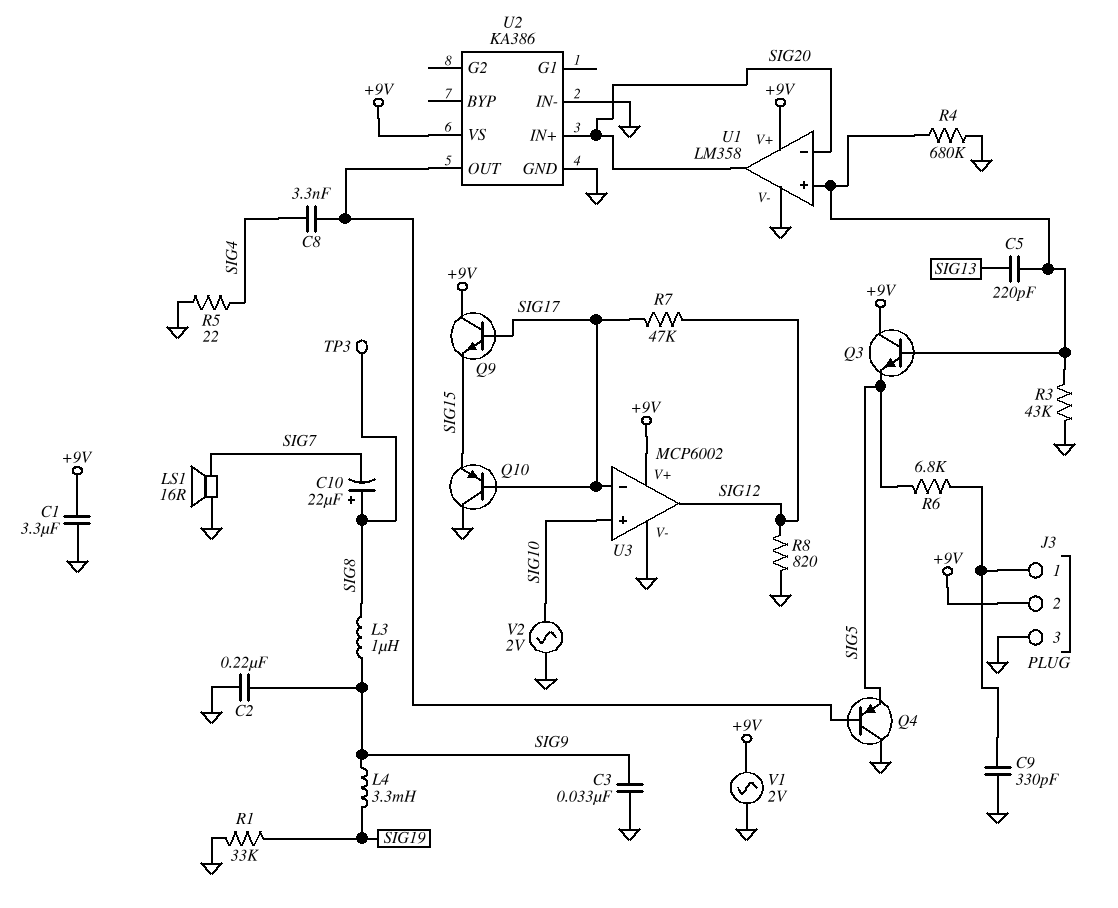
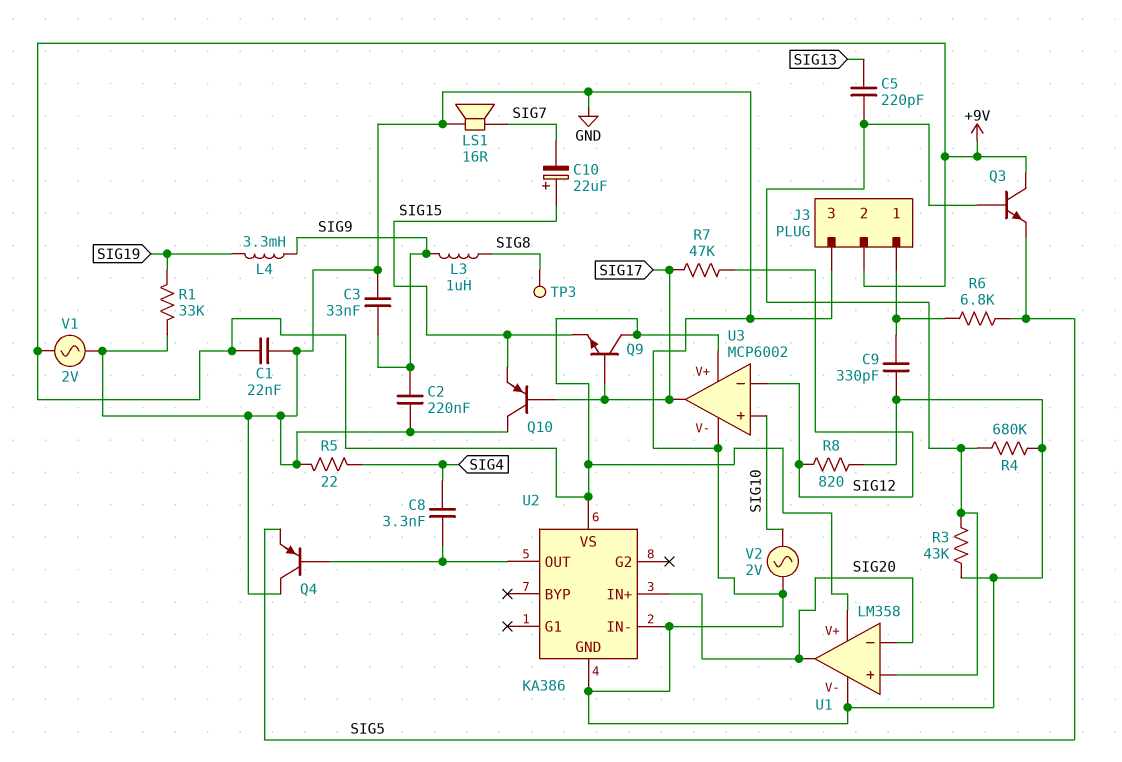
C1: 3.3uF (+9V, GND) -> 22nF (+9V, GND)
C10: 22uF (plus SIG8, minus SIG7) -> 22uF (plus SIG15, minus SIG7)
U3 pin in-: SIG17 -> SIG12
U3 pin out: SIG12 -> SIG17

